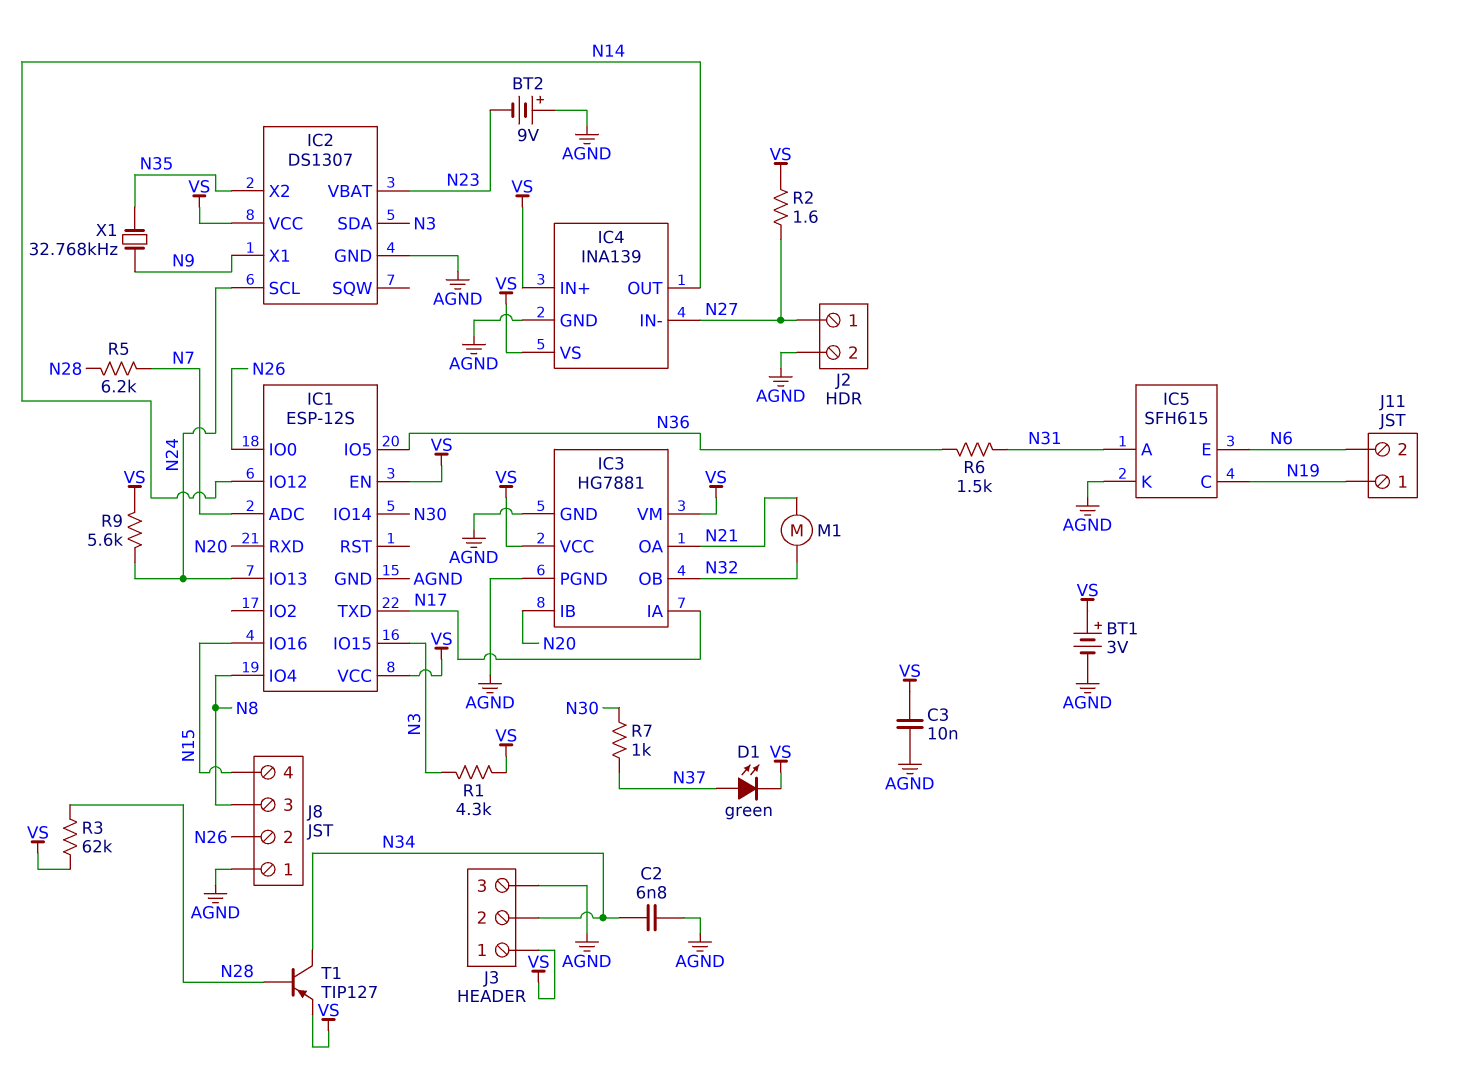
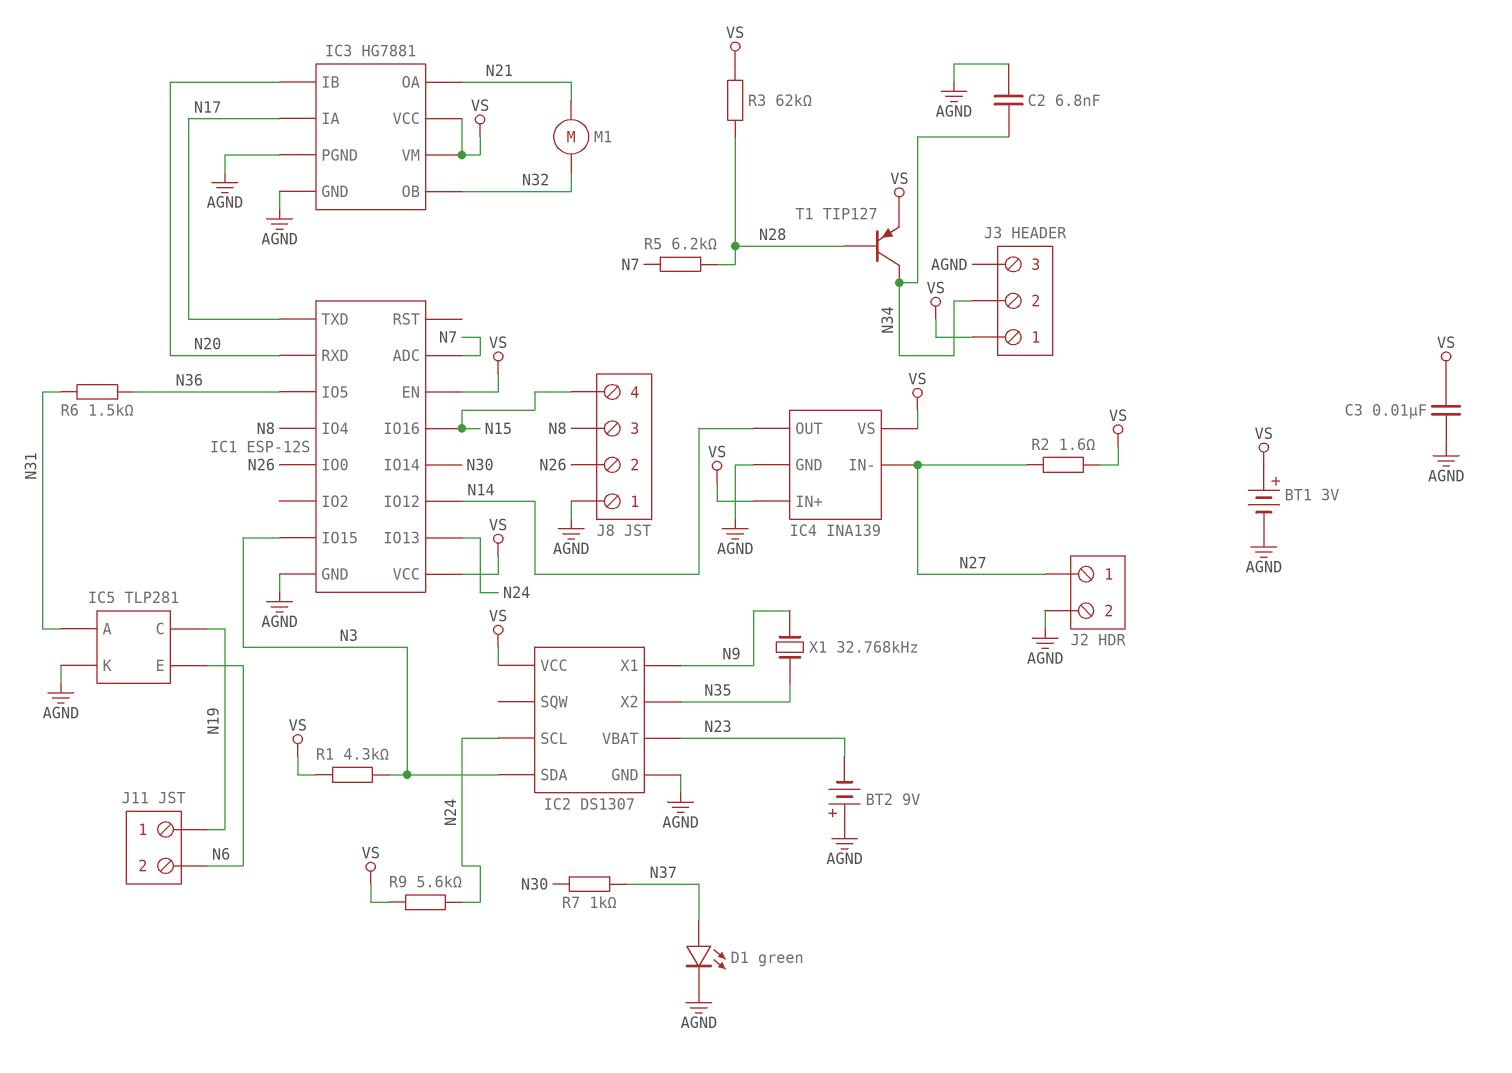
D1: LED green (A N37, K VS) -> LED green (A N37, K AGND)
IC5: SFH615 -> TLP281

